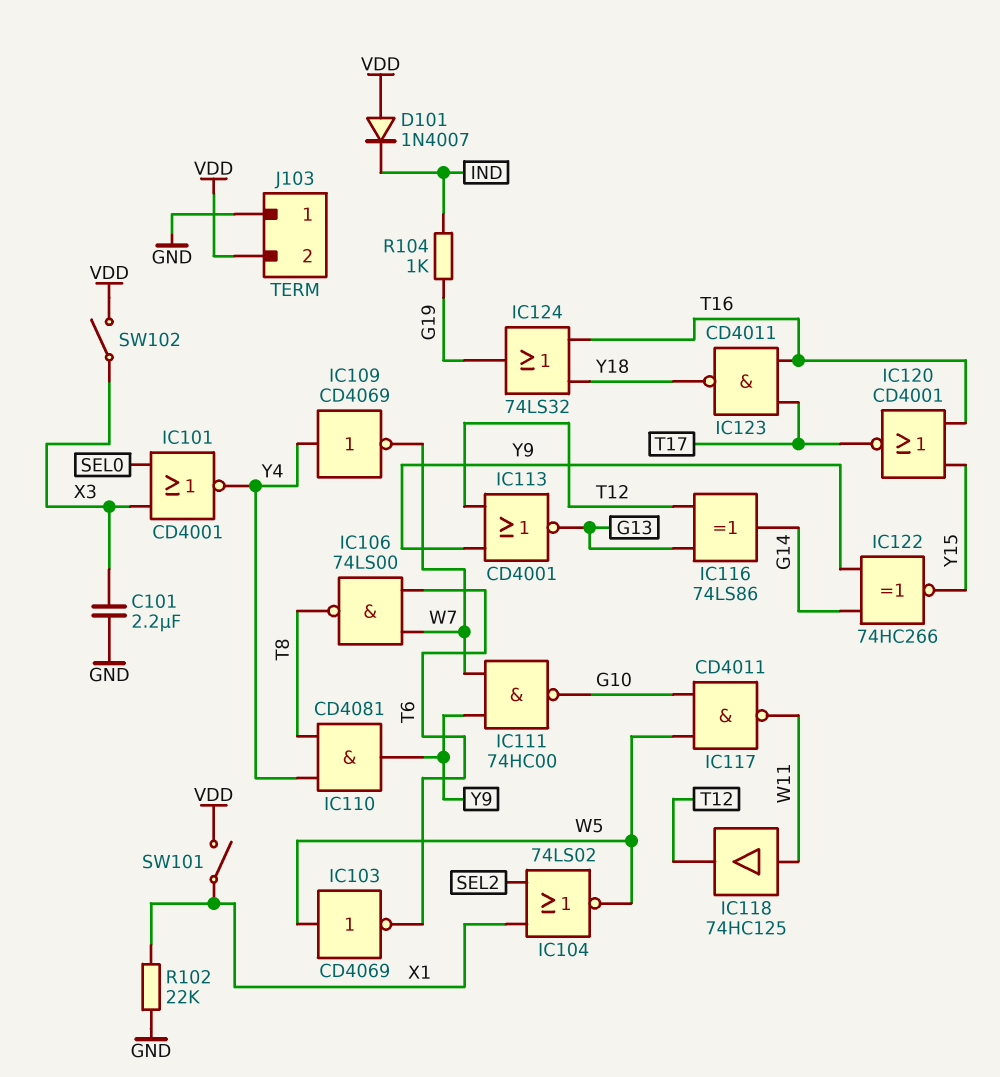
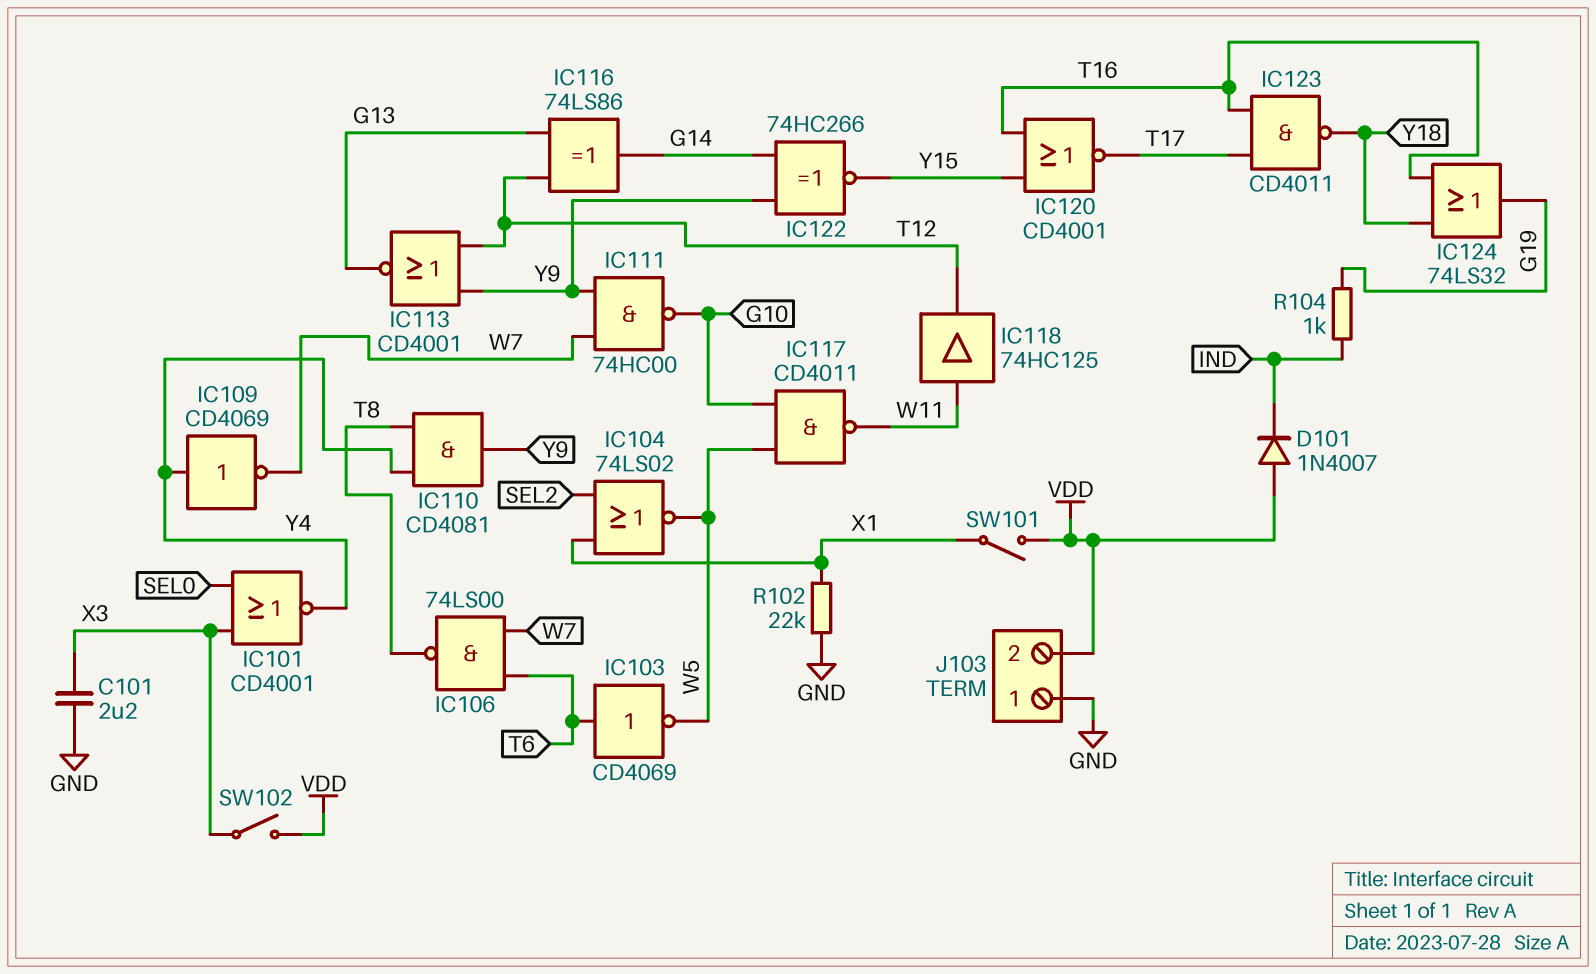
IC103: NOT CD4069 (in W5, out T6) -> NOT CD4069 (in T6, out W5)

